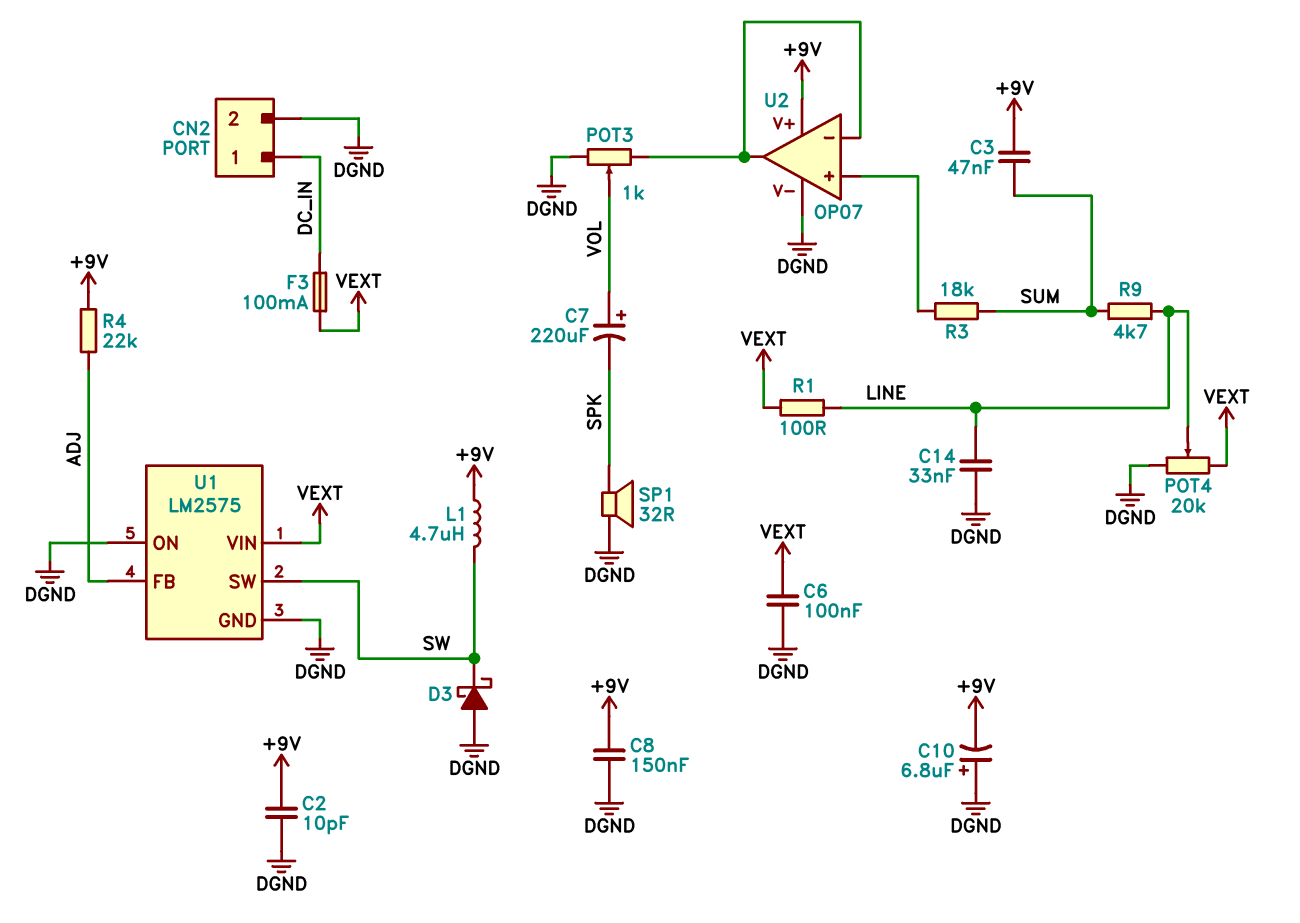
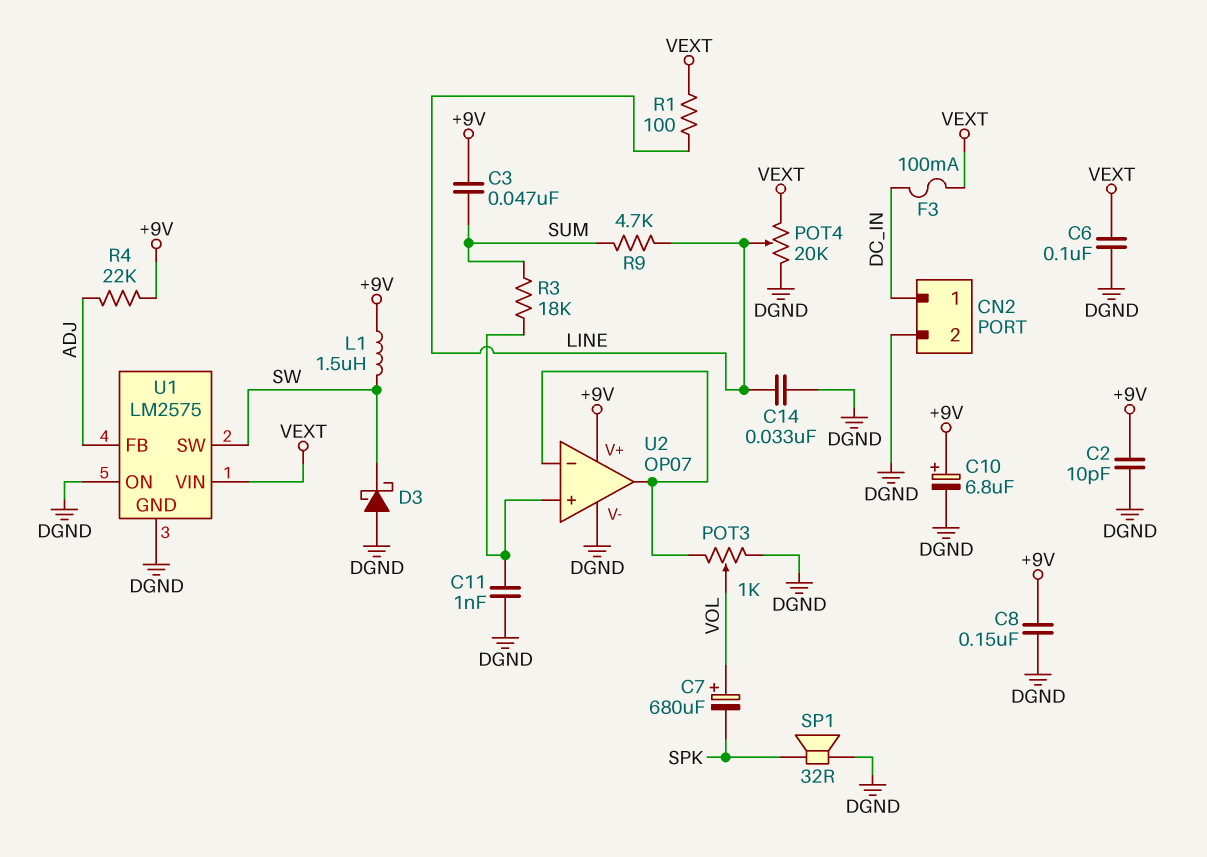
C7: 220uF (plus VOL, minus SPK) -> 680uF (plus VOL, minus SPK)
C10: 6.8uF (plus DGND, minus +9V) -> 6.8uF (plus +9V, minus DGND)
C11: none -> 1nF (DGND, U2/in+)
L1: 4.7uH (+9V, SW) -> 1.5uH (+9V, SW)

